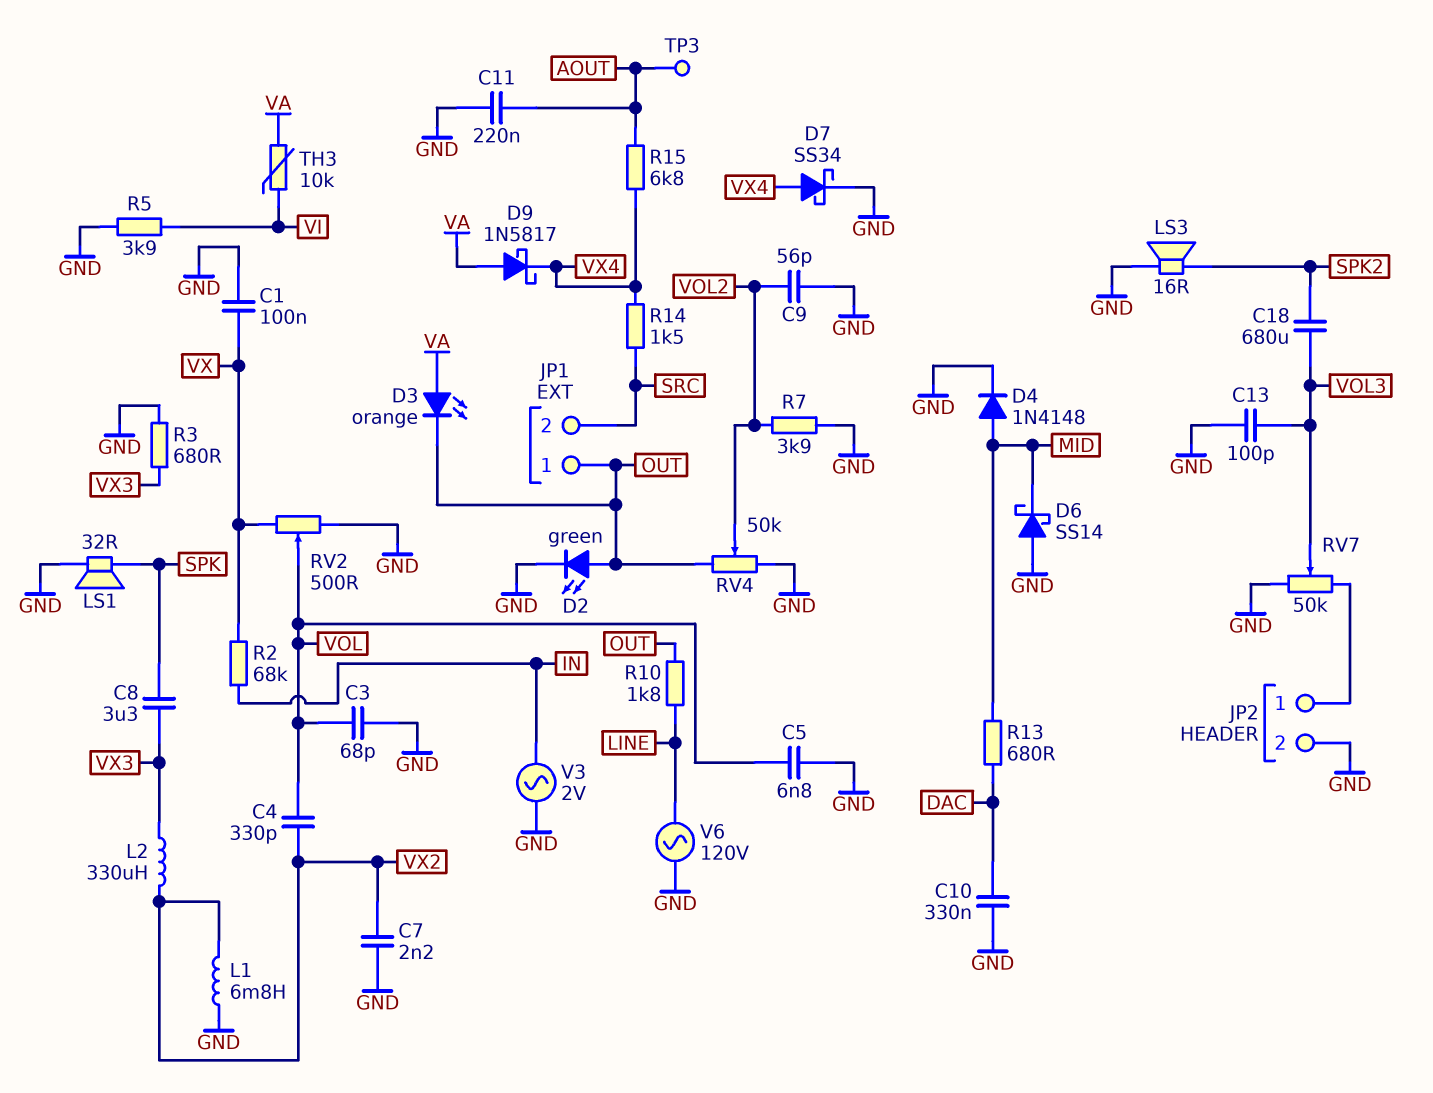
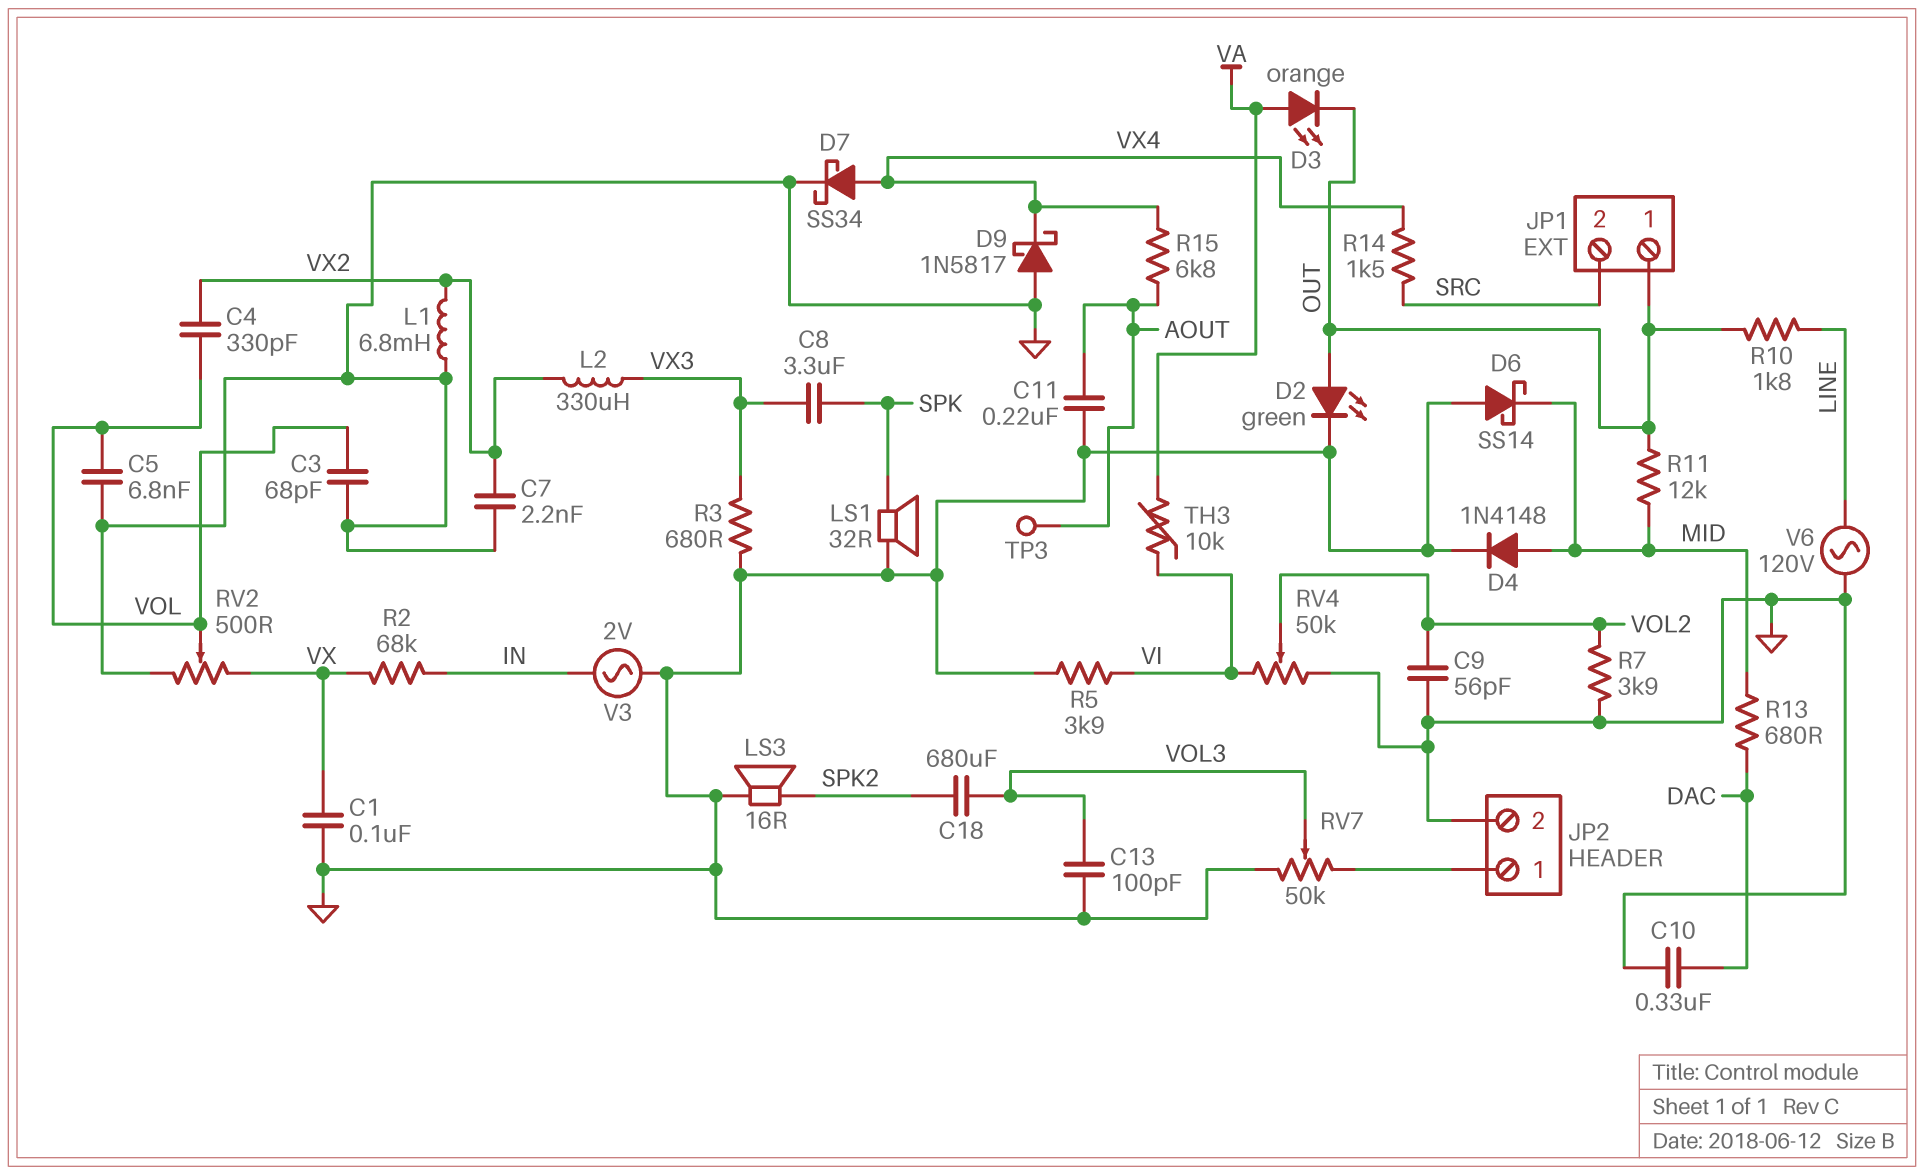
D9: schottky 1N5817 (A VA, K VX4) -> schottky 1N5817 (A GND, K VX4)
R11: none -> 12k (MID, OUT)
RV4: 50k (GND, OUT, wiper VOL2) -> 50k (GND, VI, wiper VOL2)

